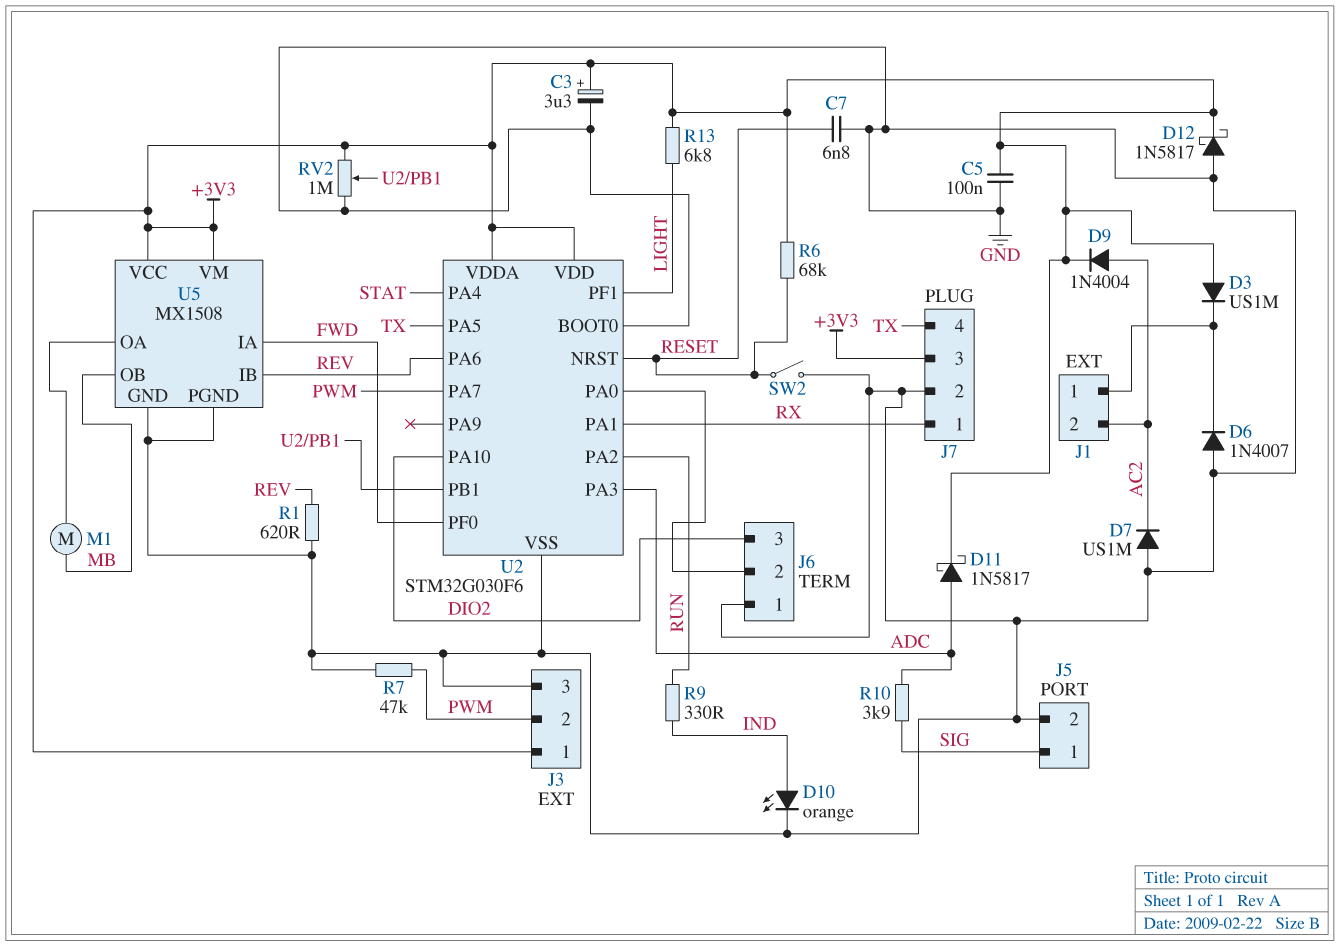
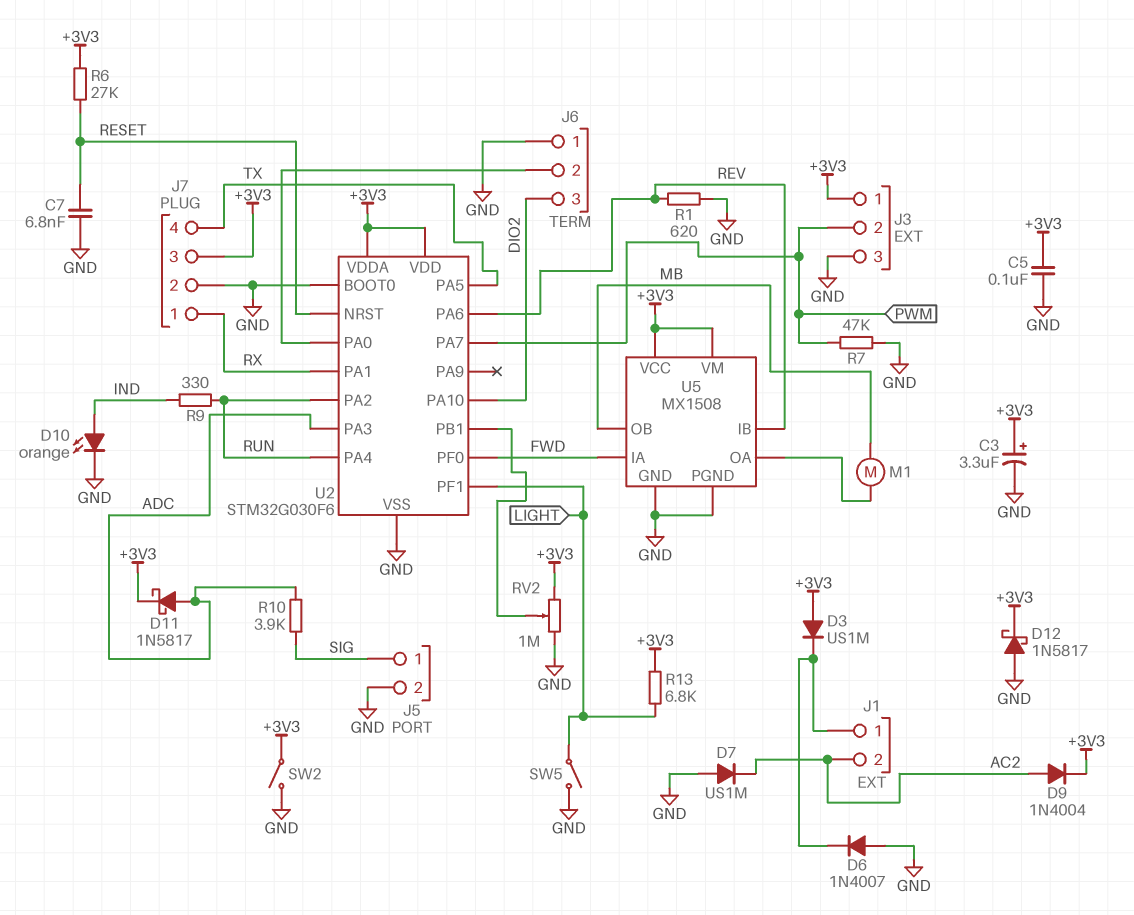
R6: 68k (+3V3, RESET) -> 27k (+3V3, RESET)
SW2: switch (GND, RESET) -> switch (+3V3, GND)
SW5: none -> switch (GND, LIGHT)
U2 pin PA4: STAT -> RUN

